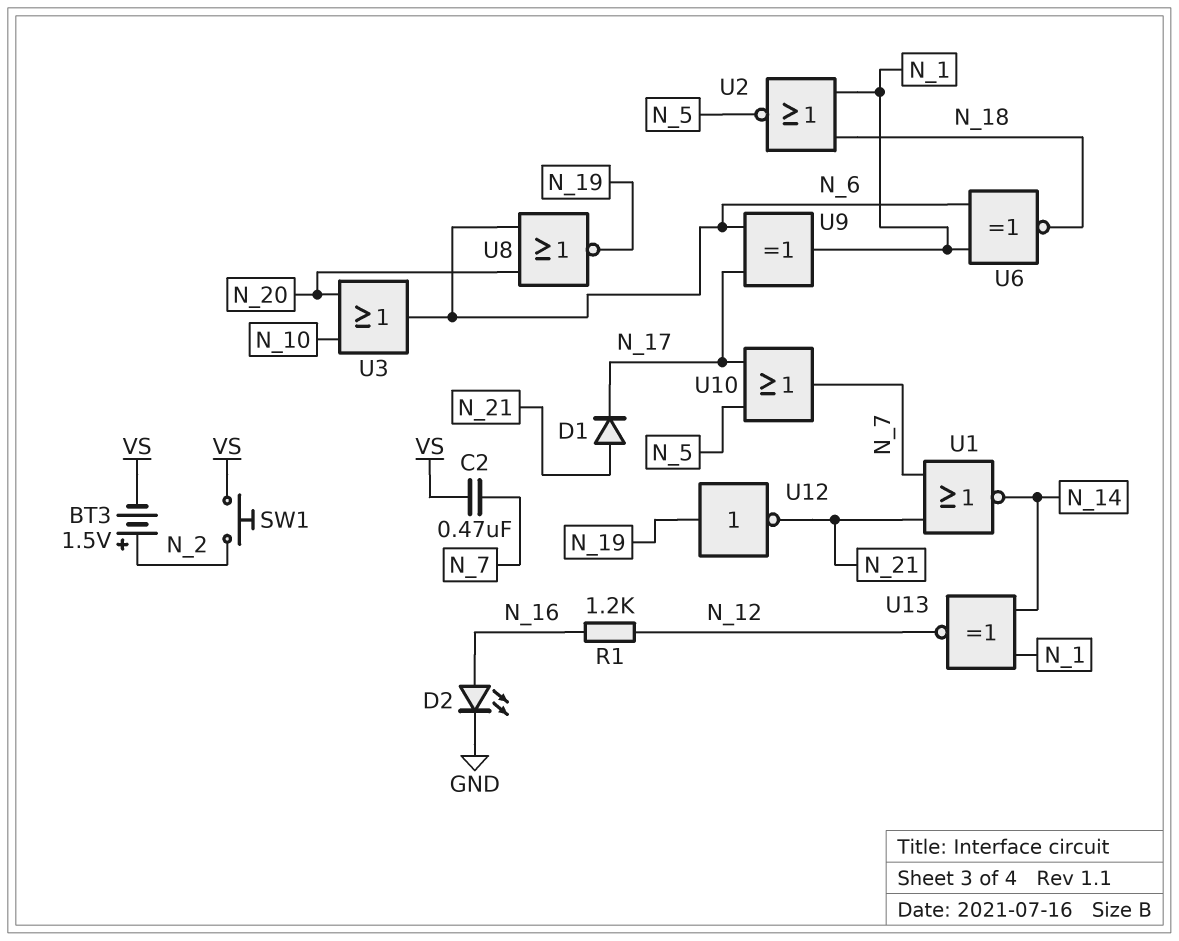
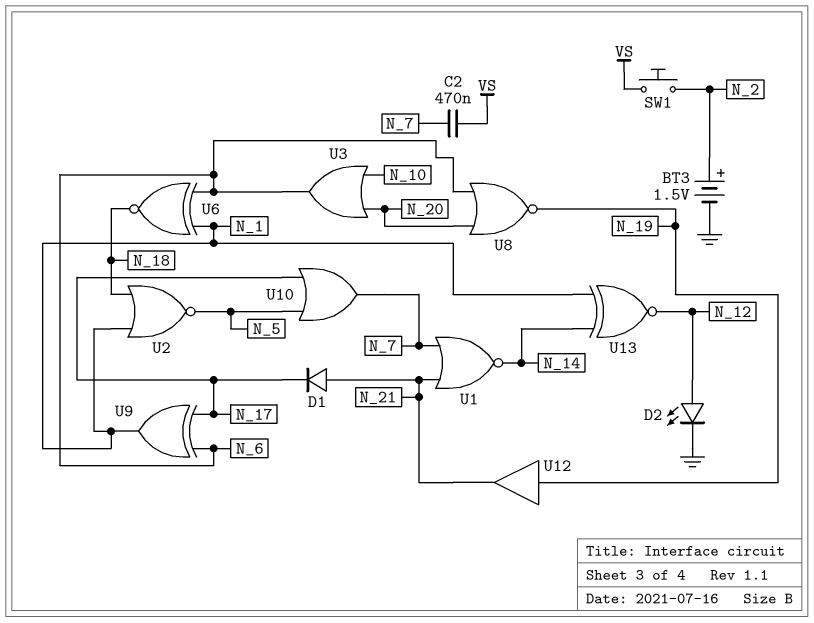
BT3: 1.5V (plus N_2, minus VS) -> 1.5V (plus N_2, minus GND)
D2: LED (A N_16, K GND) -> LED (A N_12, K GND)
R1: 1.2k (N_12, N_16) -> none
U12: NOT (in N_19, out N_21) -> buffer (in N_19, out N_21)

